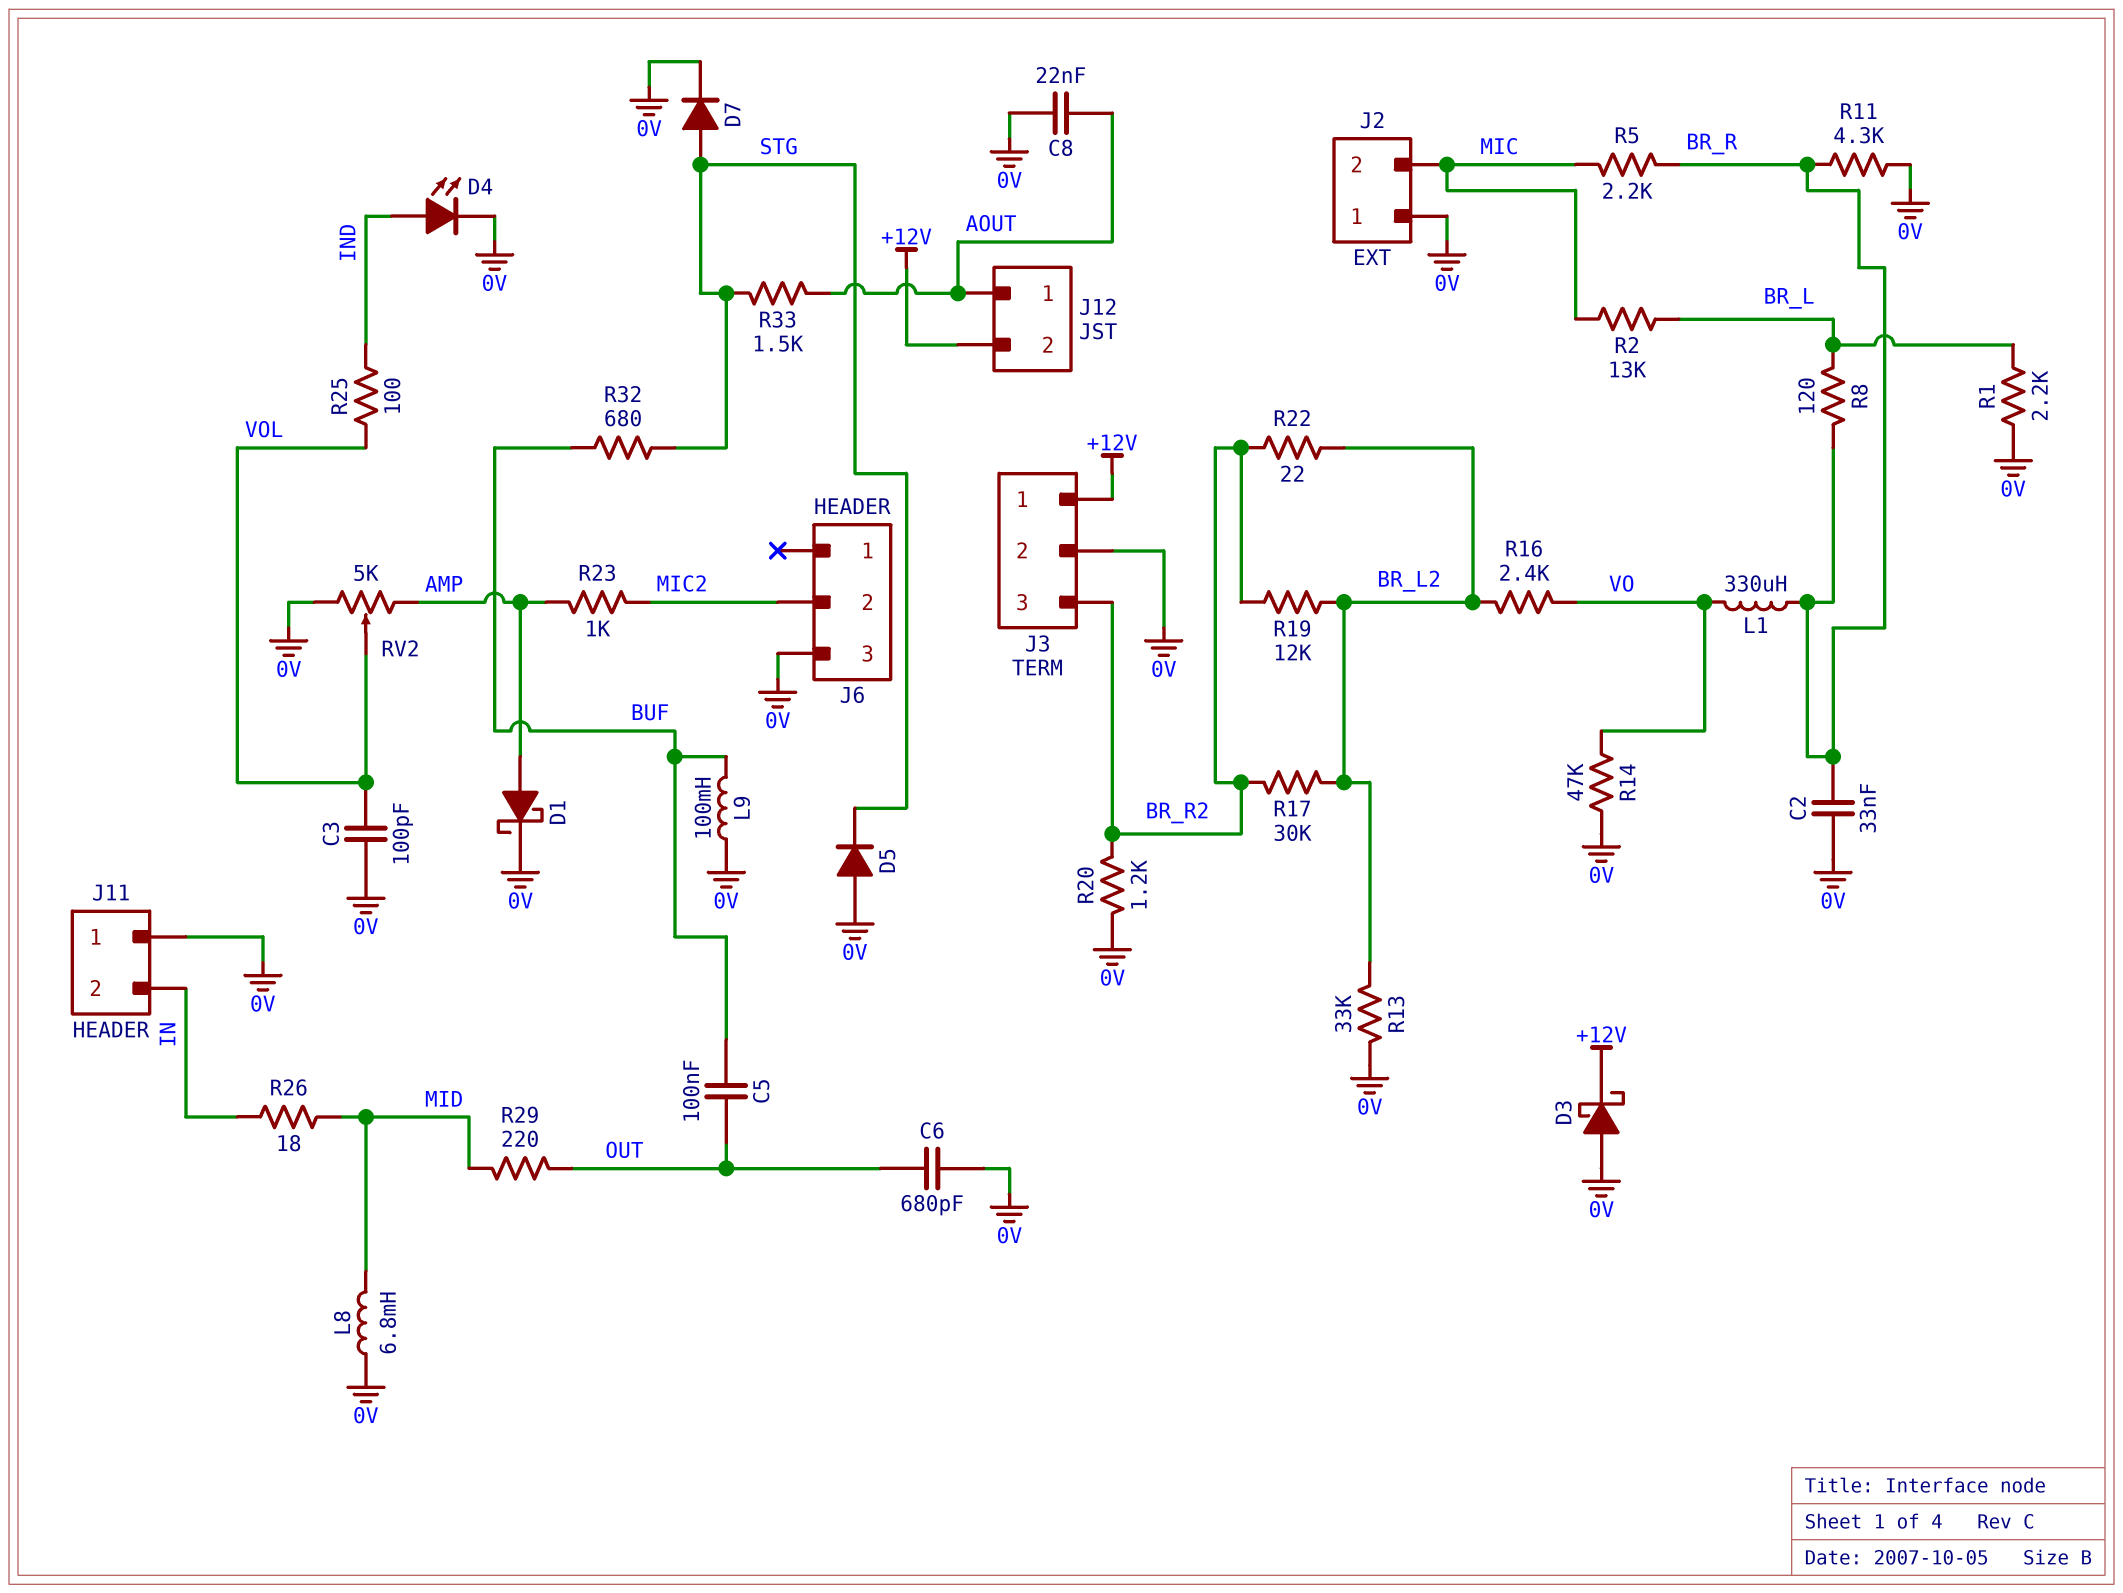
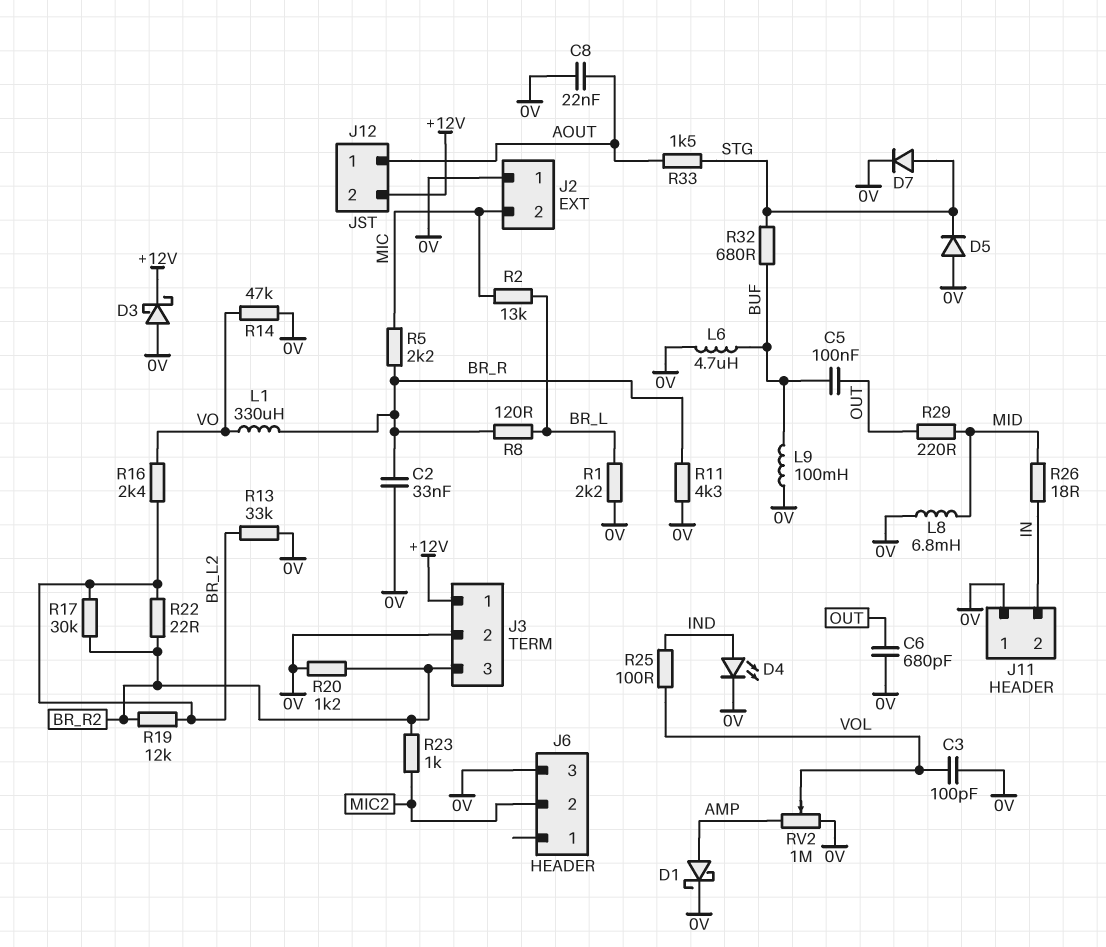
L6: none -> 4.7uH (0V, BUF)
R23: 1k (AMP, MIC2) -> 1k (BR_R2, MIC2)
RV2: 5k (0V, AMP, wiper VOL) -> 1M (0V, AMP, wiper VOL)

